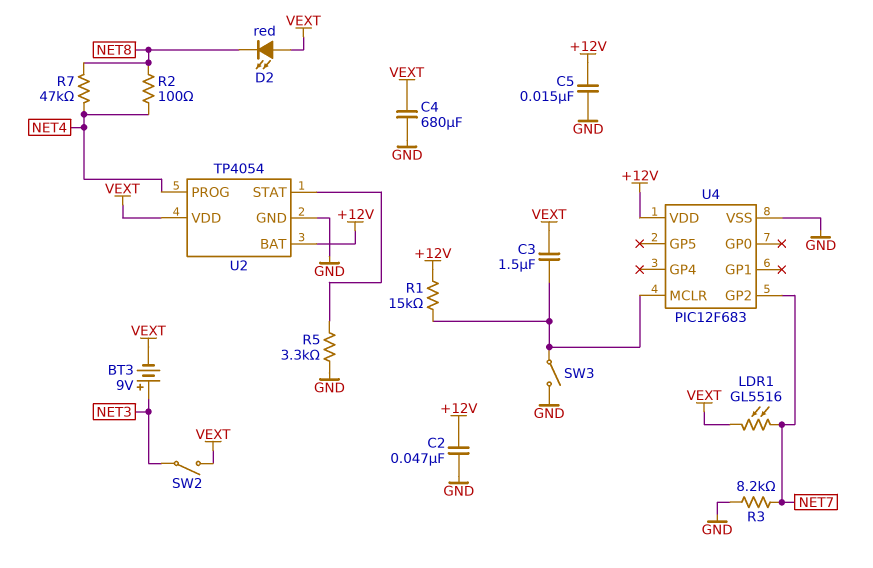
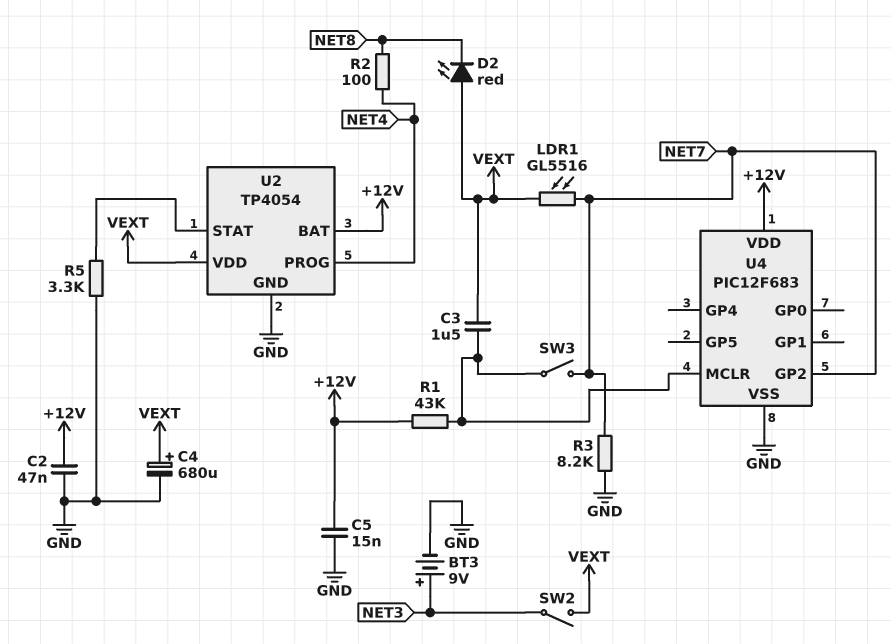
BT3: 9V (plus NET3, minus VEXT) -> 9V (plus NET3, minus GND)
C4: 680uF (GND, VEXT) -> 680uF (plus VEXT, minus GND)
R1: 15k (+12V, U4/MCLR) -> 43k (+12V, U4/MCLR)
R7: 47k (NET4, NET8) -> none
SW3: switch (GND, U4/MCLR) -> switch (NET7, U4/MCLR)

